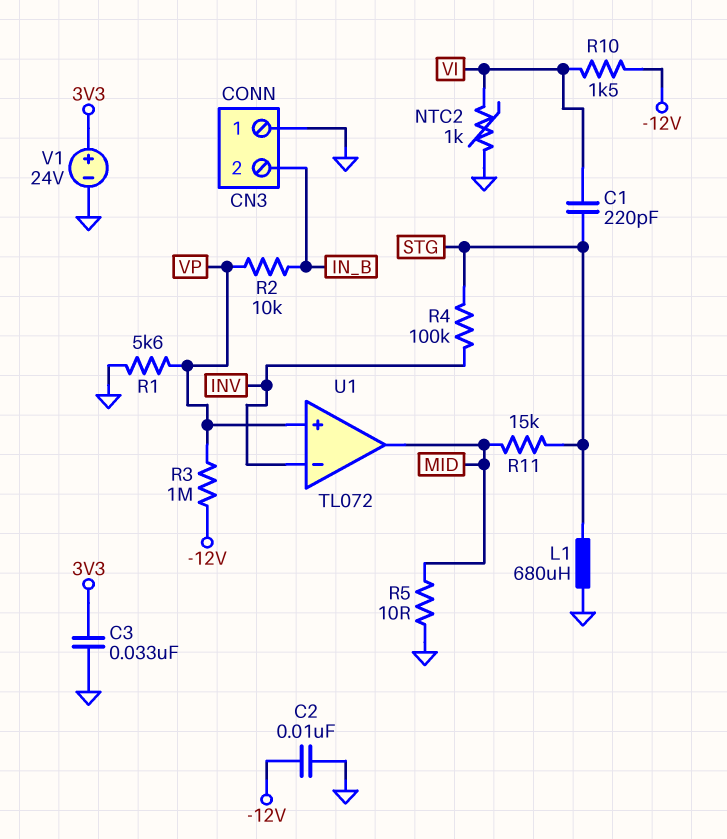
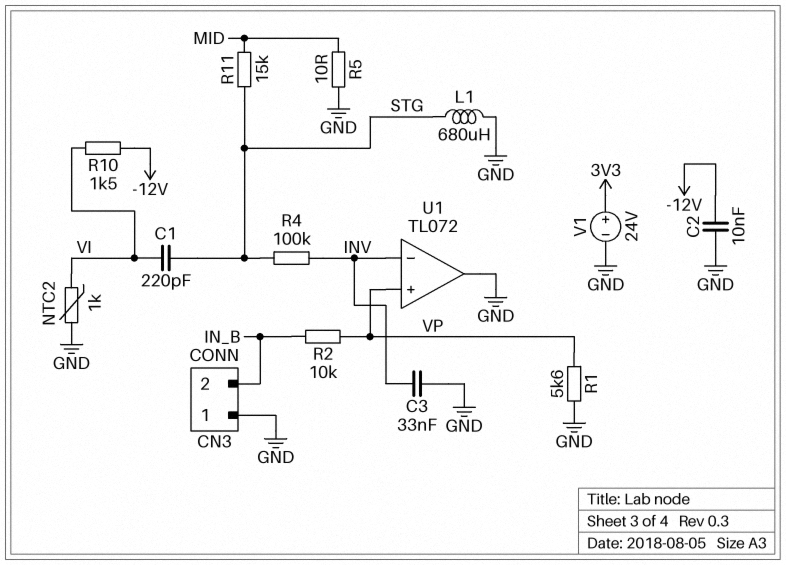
C3: 33nF (3V3, GND) -> 33nF (GND, INV)
R3: 1M (-12V, VP) -> none
U1 pin out: MID -> GND

